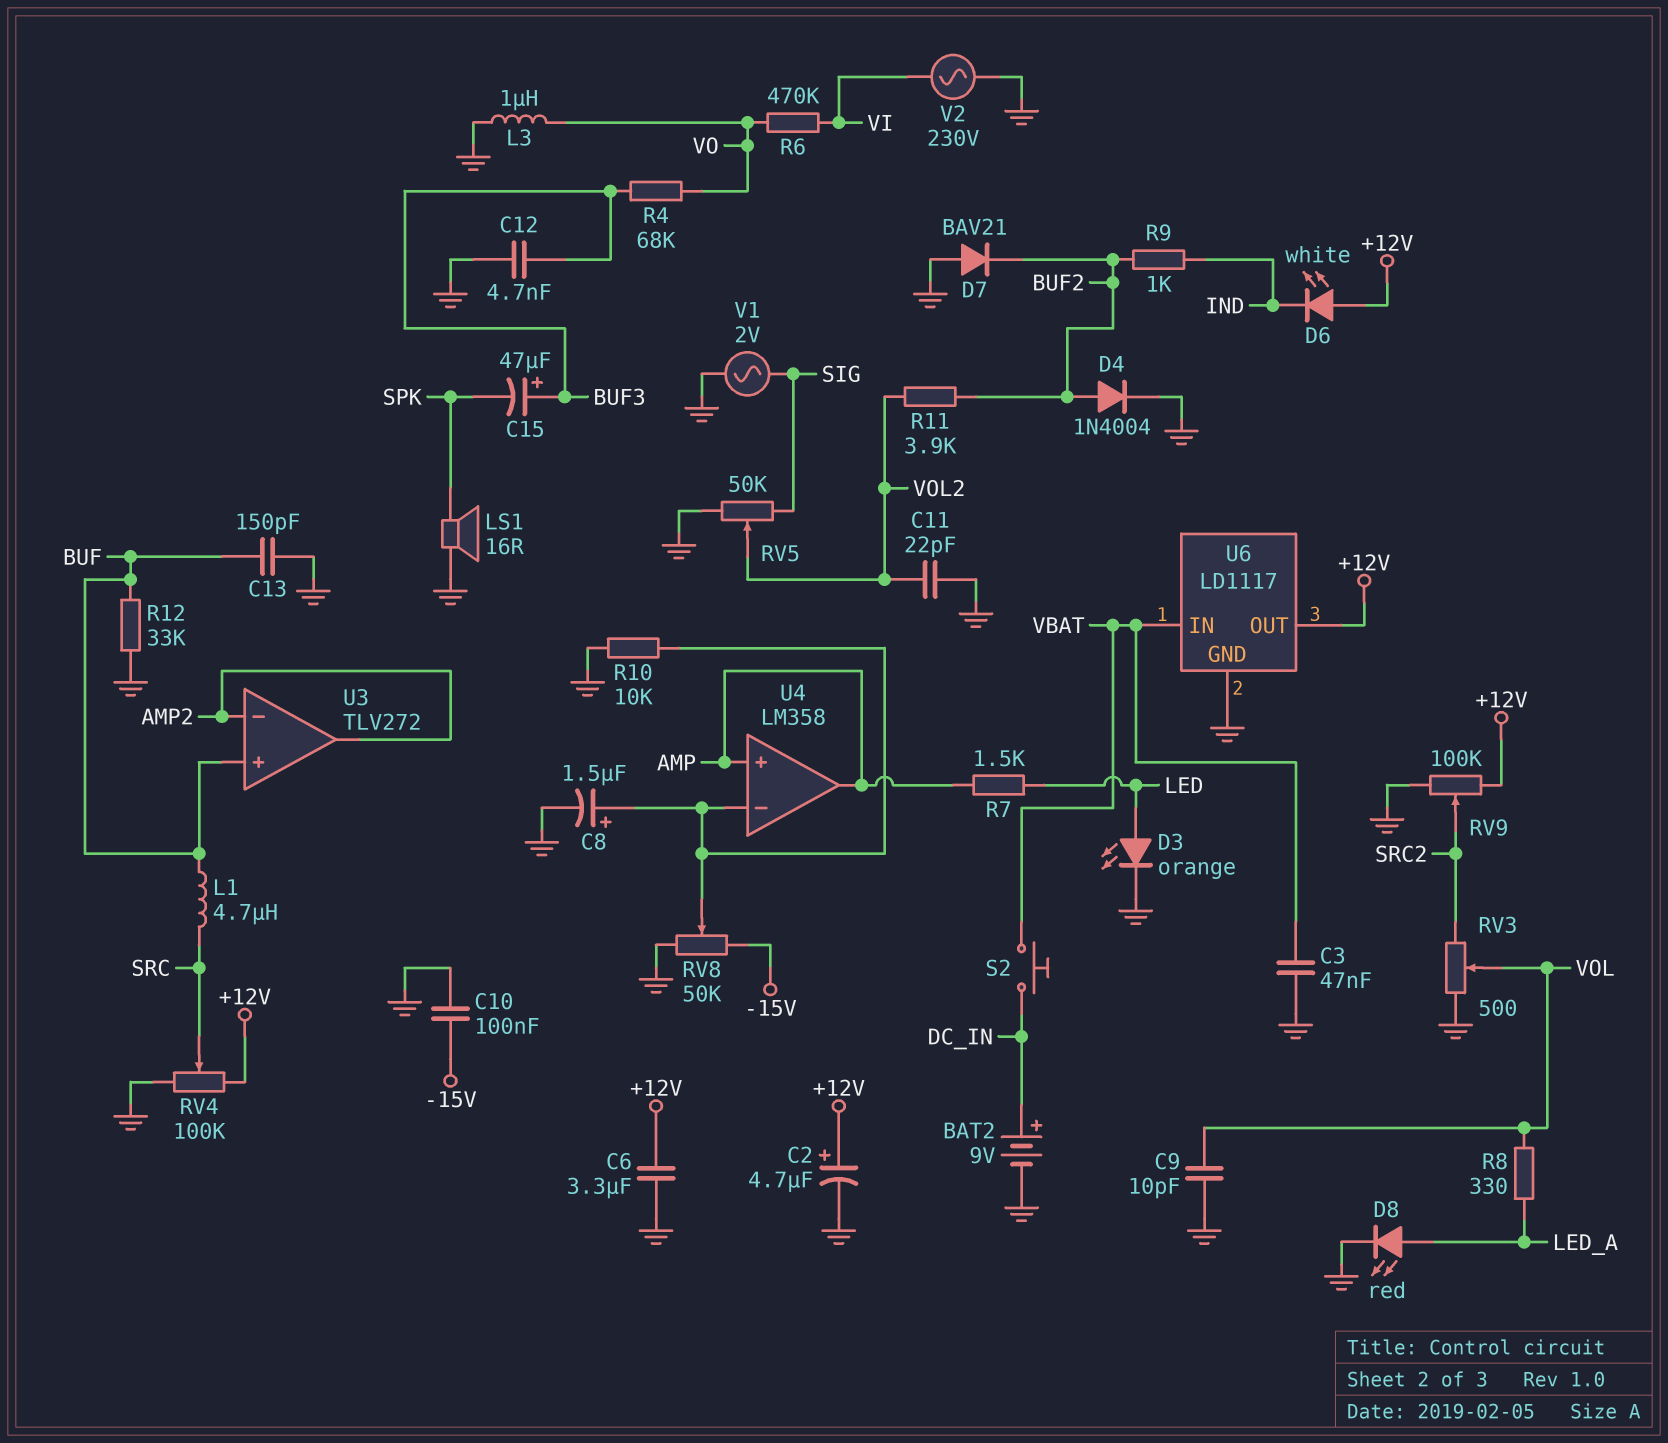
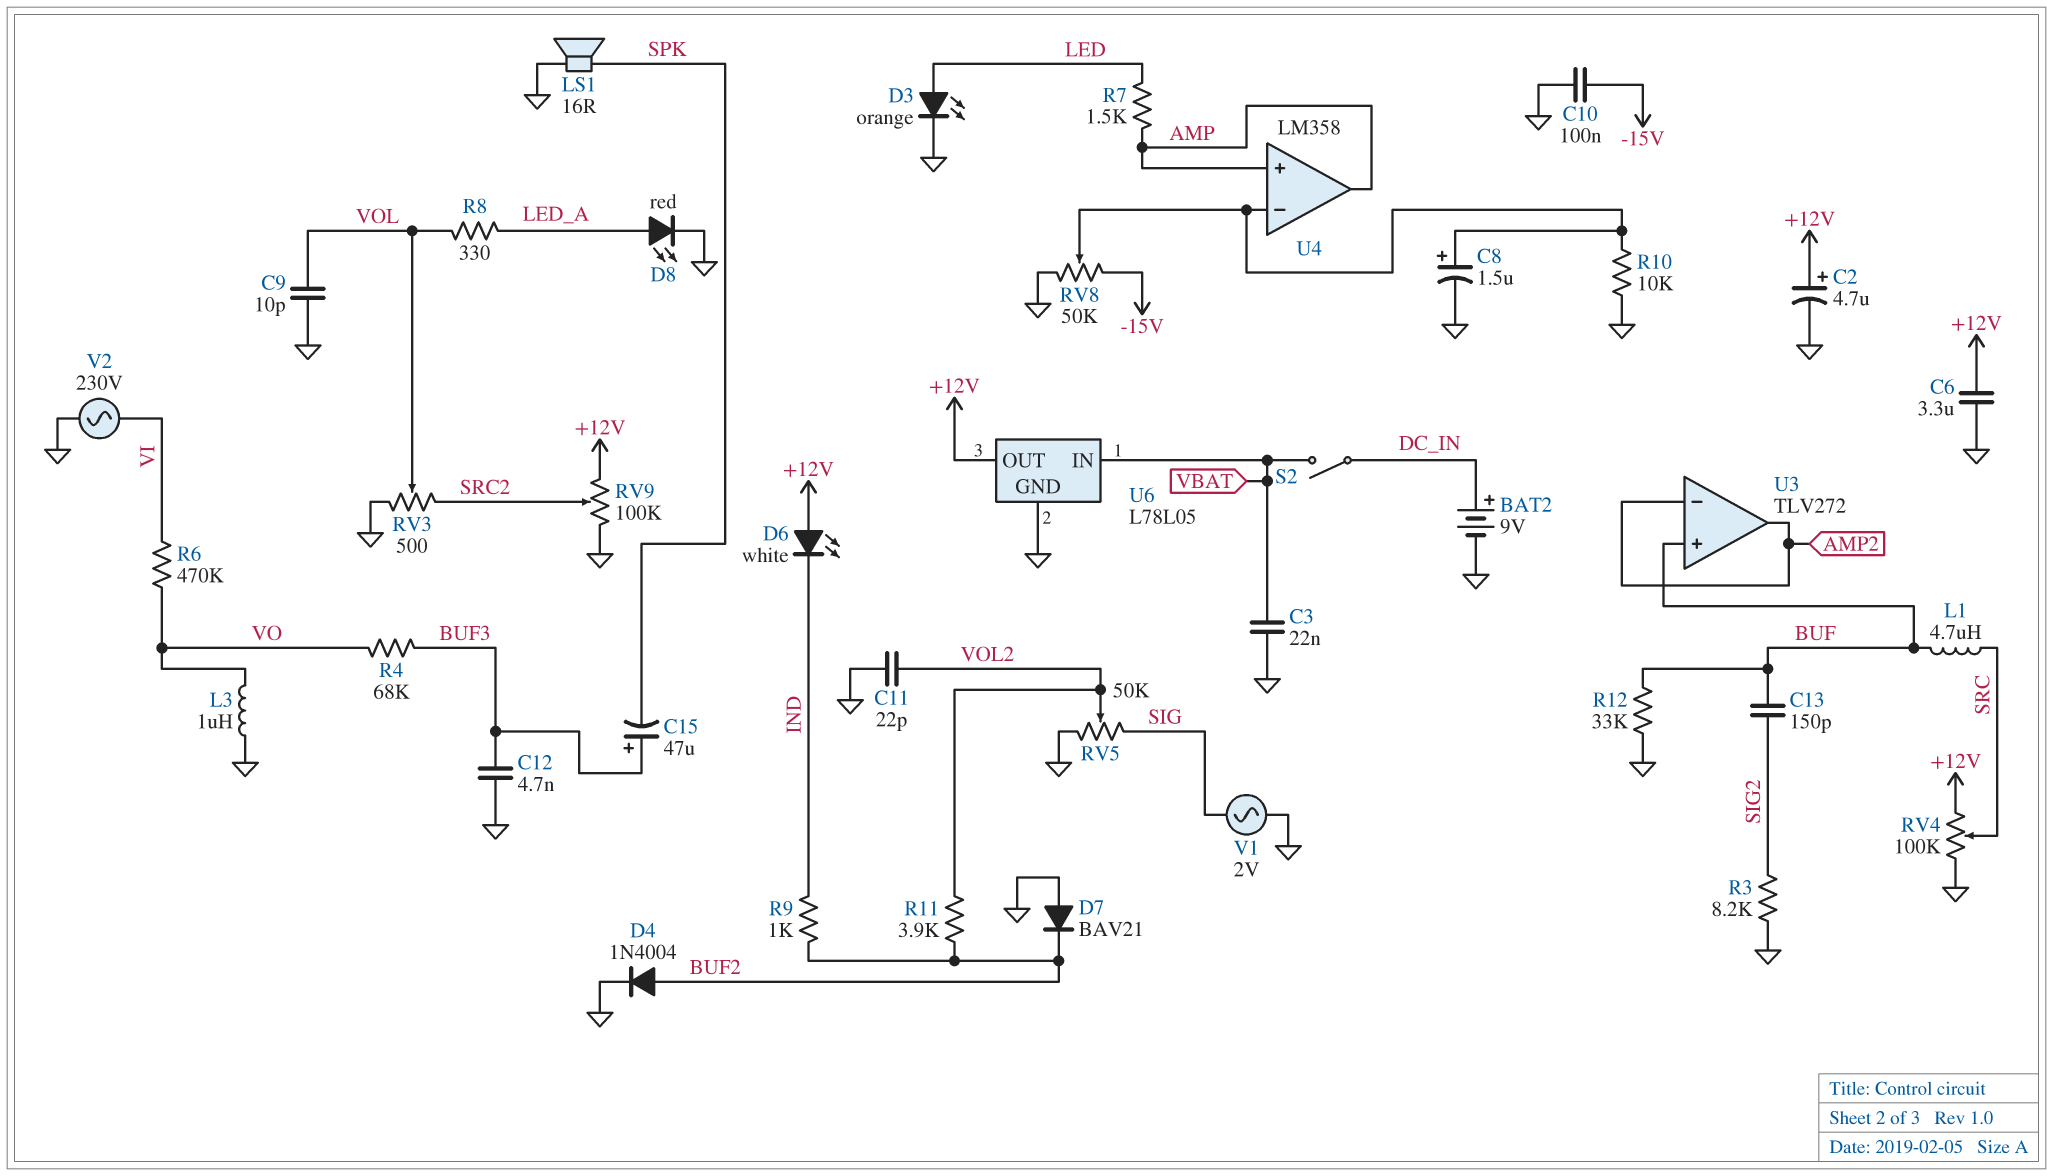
C3: 47nF (GND, VBAT) -> 22nF (GND, VBAT)
C13: 150pF (BUF, GND) -> 150pF (BUF, SIG2)
R3: none -> 8.2k (GND, SIG2)
S2: button (DC_IN, VBAT) -> switch (DC_IN, VBAT)
U6: LD1117 -> L78L05

